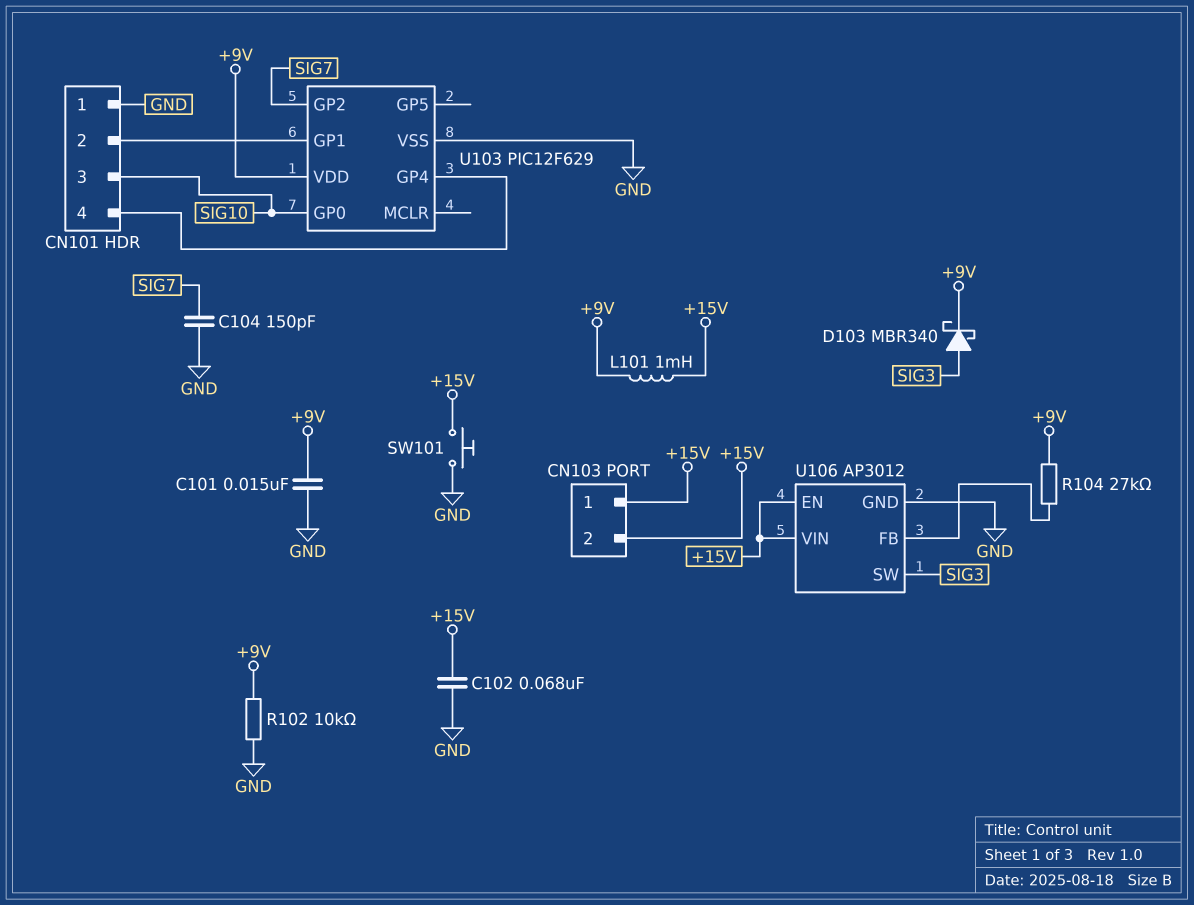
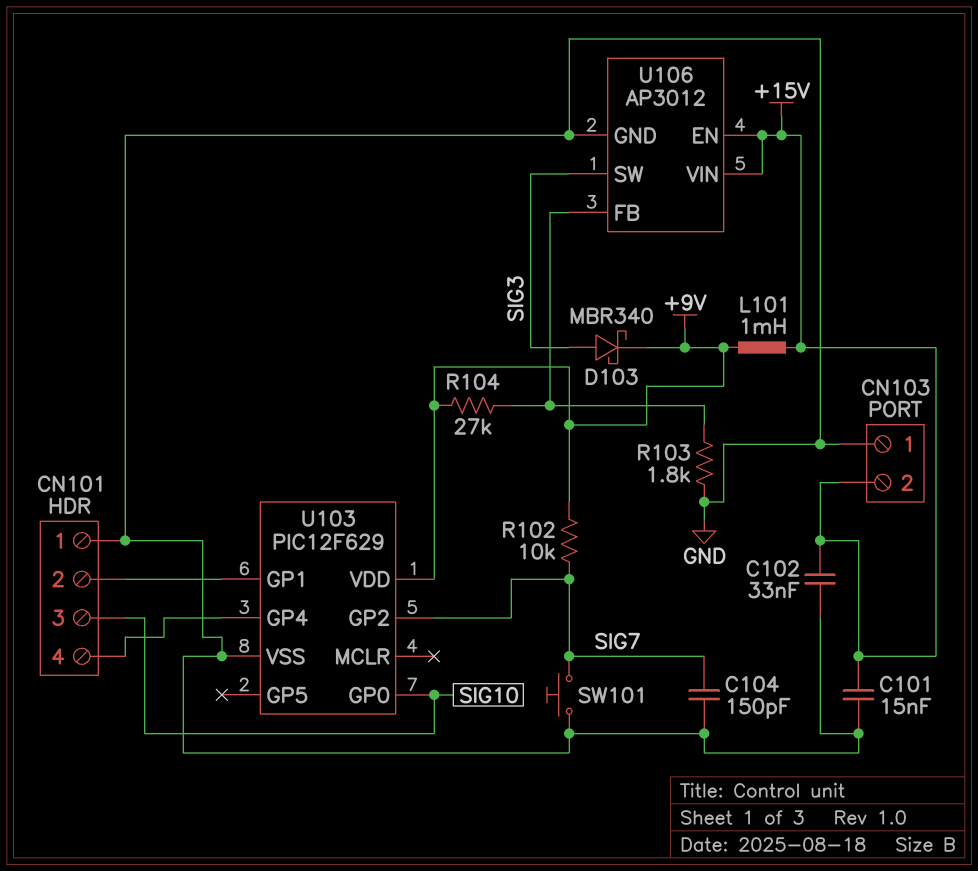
C101: 15nF (+9V, GND) -> 15nF (+15V, GND)
C102: 68nF (+15V, GND) -> 33nF (+15V, GND)
CN103 pin 1: +15V -> GND
R102: 10k (+9V, GND) -> 10k (+9V, SIG7)
R103: none -> 1.8k (GND, U106/FB)
SW101: button (+15V, GND) -> button (GND, SIG7)

